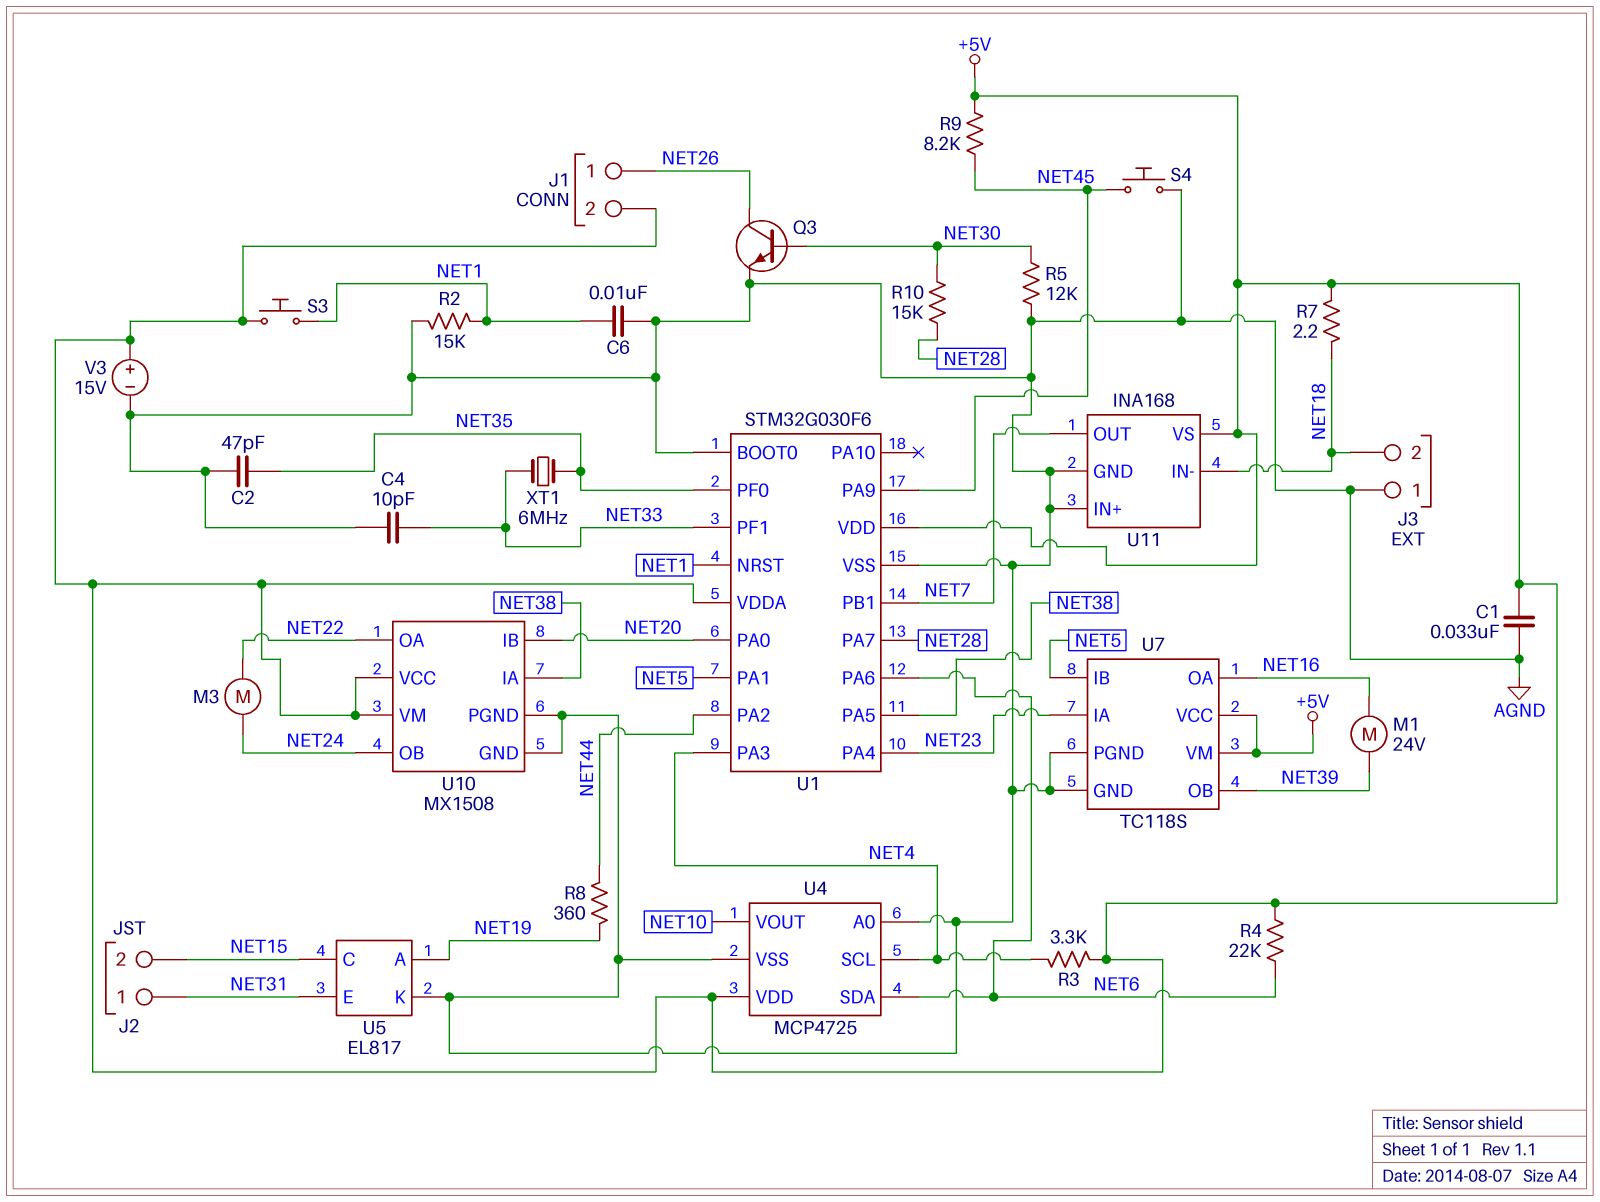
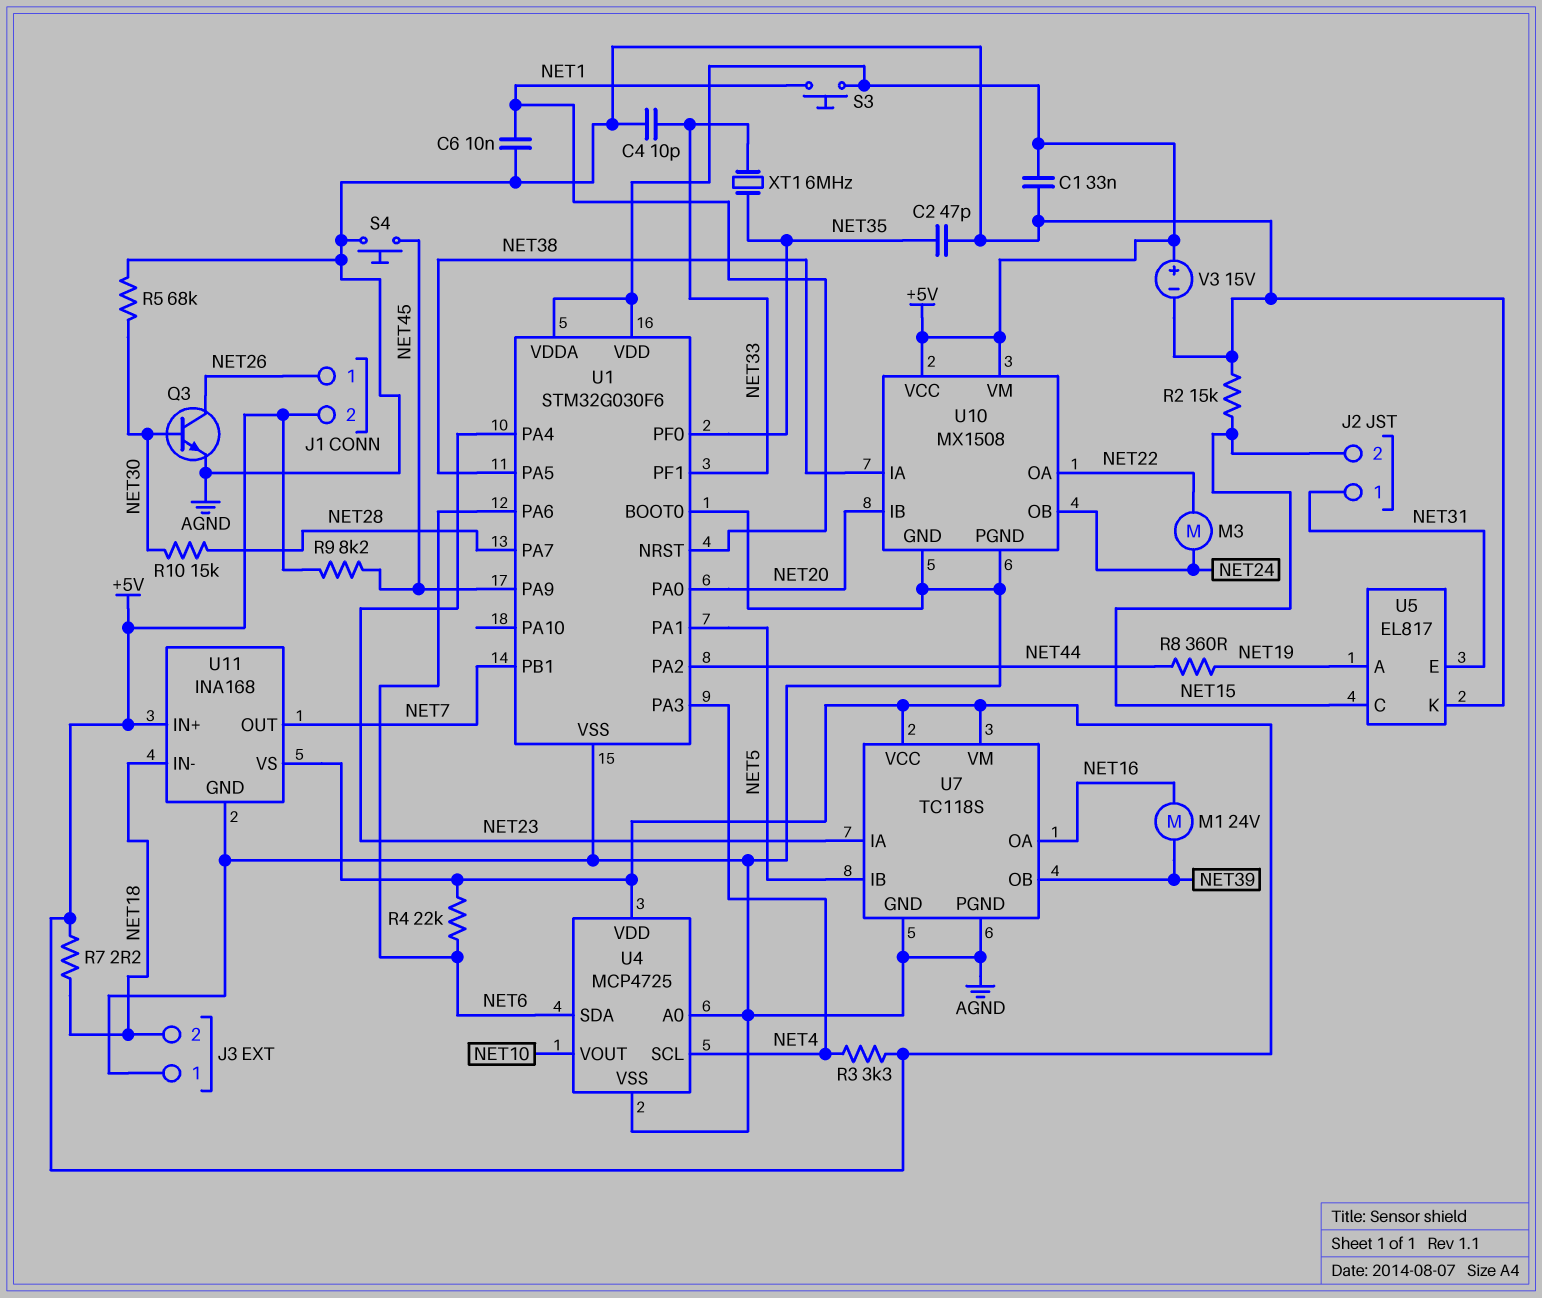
R2: 15k (AGND, NET1) -> 15k (AGND, NET15)
R5: 12k (AGND, NET30) -> 68k (AGND, NET30)
U11 pin IN+: AGND -> +5V

